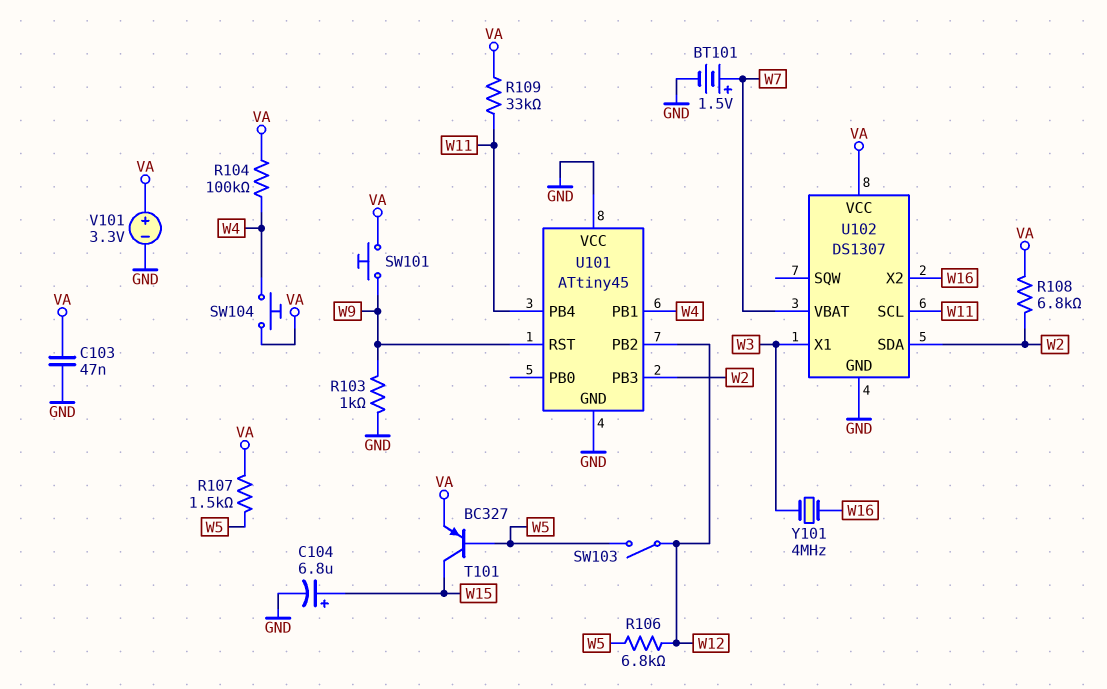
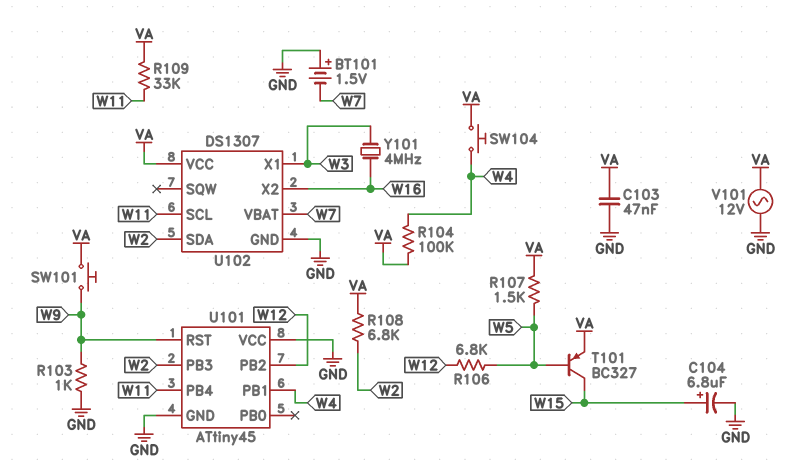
BT101: 1.5V (plus W7, minus GND) -> 1.5V (plus GND, minus W7)
SW103: switch (W5, W12) -> none
V101: 3.3V (plus VA, minus GND) -> AC 12V (GND, VA)

